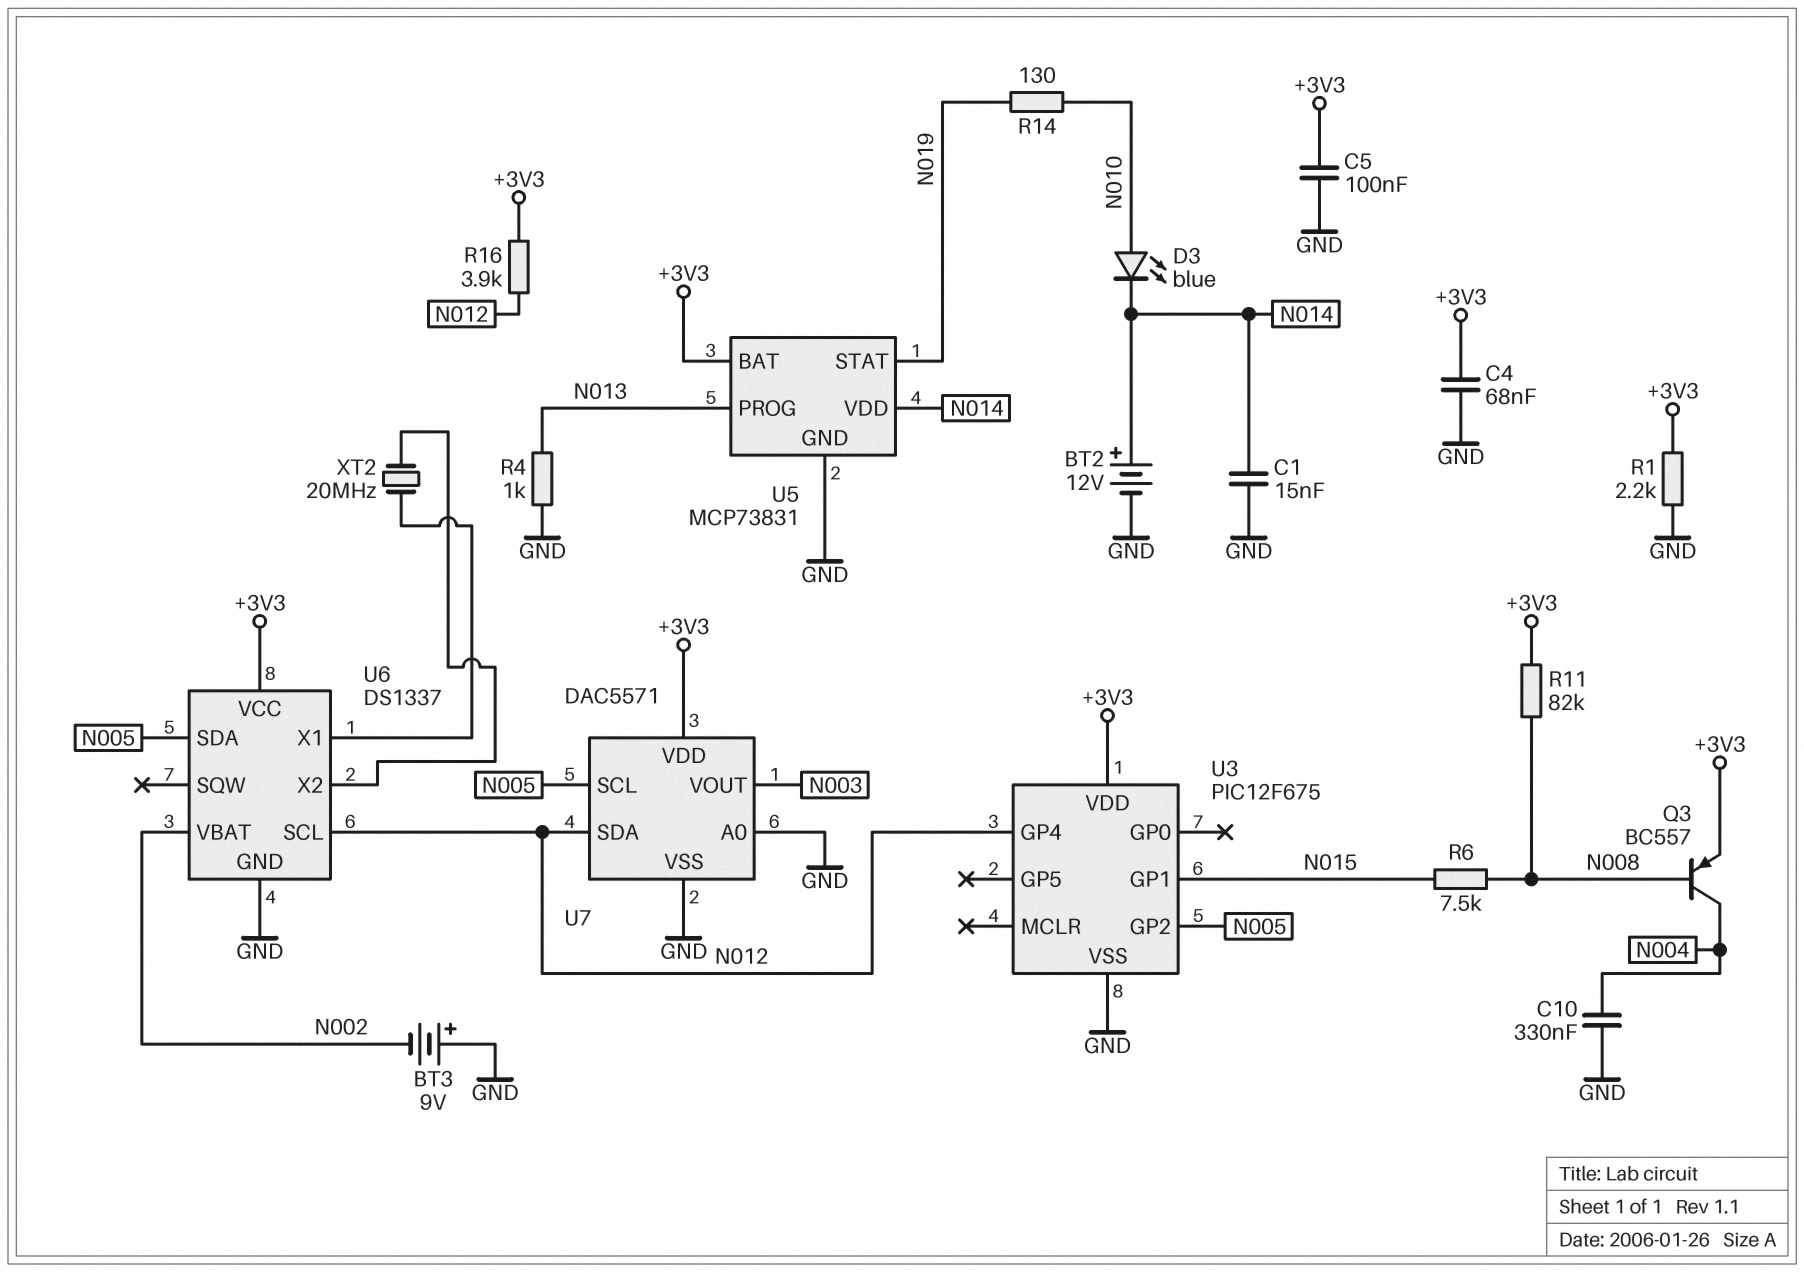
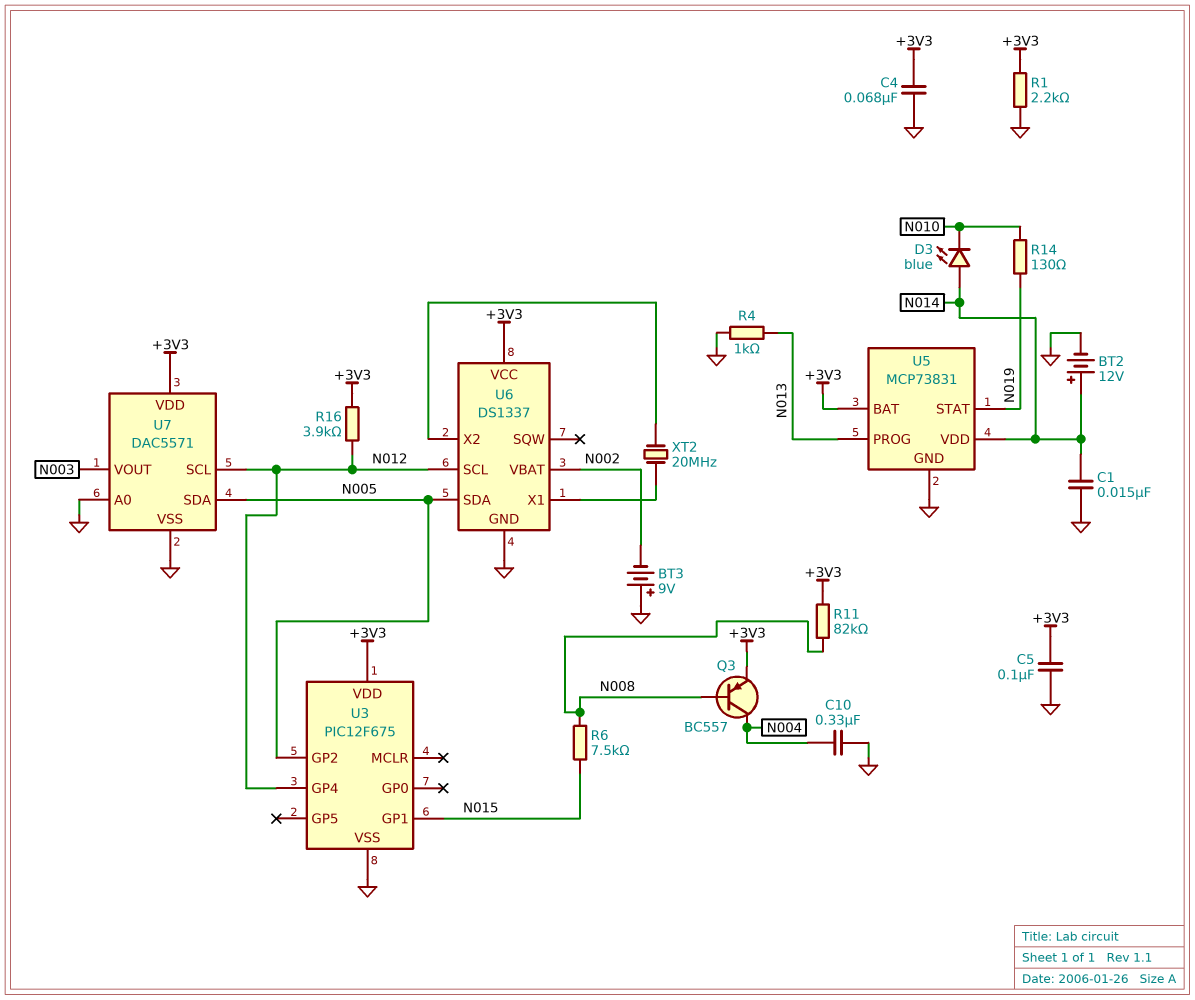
D3: LED blue (A N010, K N014) -> LED blue (A N014, K N010)
U7 pin SCL: N005 -> N012
U7 pin SDA: N012 -> N005

